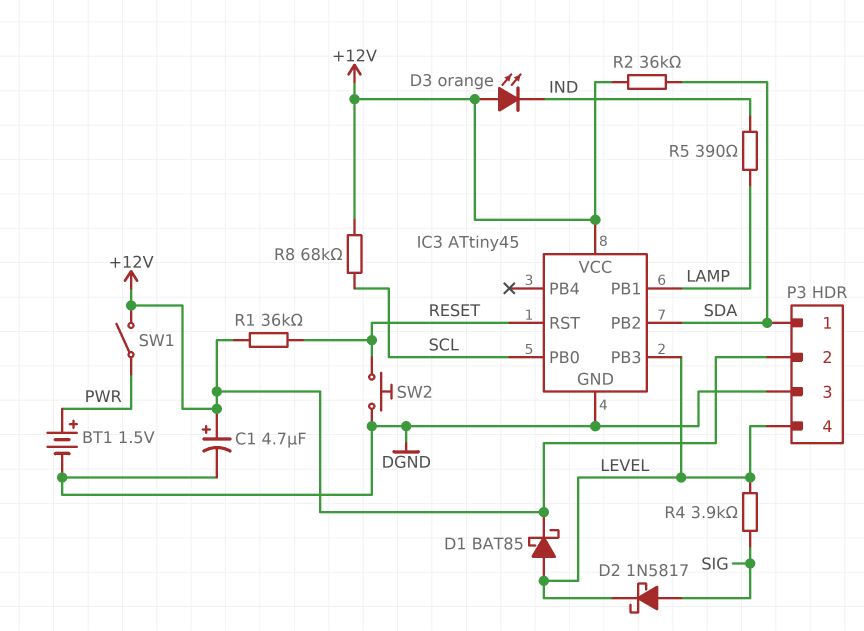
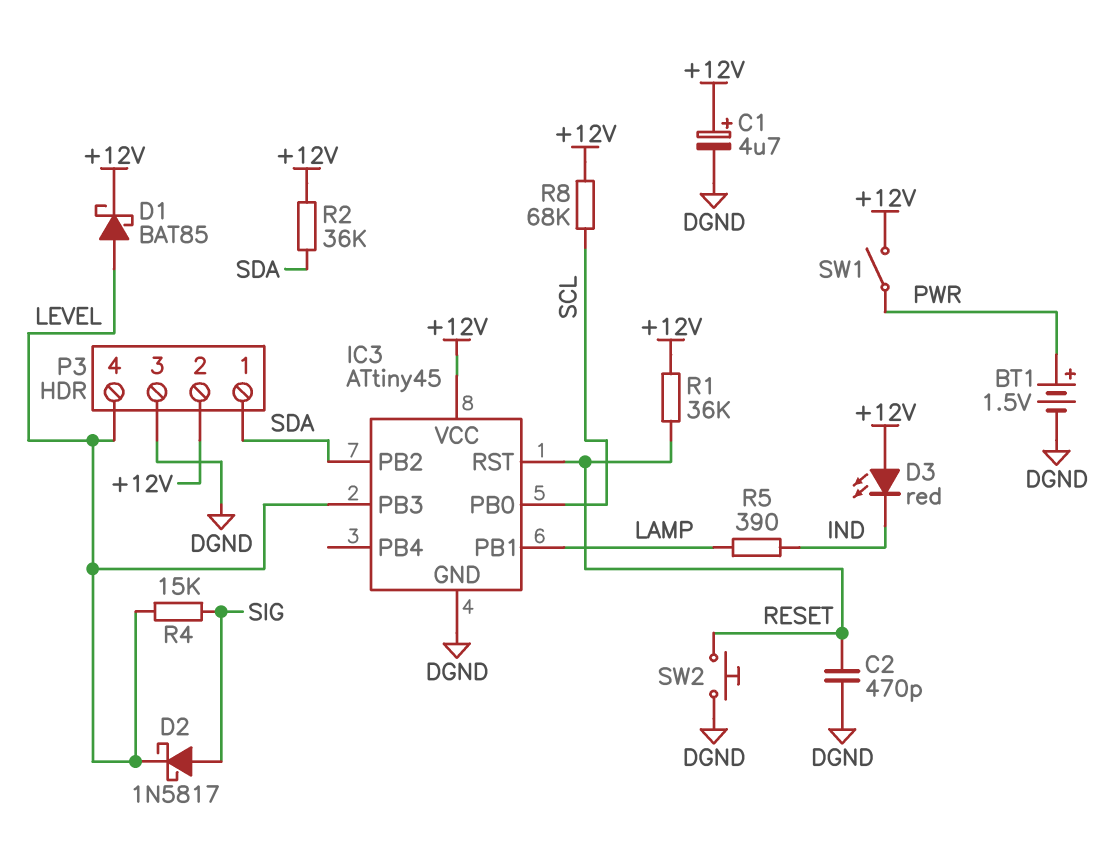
C2: none -> 470pF (DGND, RESET)
D3: LED orange (A +12V, K IND) -> LED red (A +12V, K IND)
R4: 3.9k (LEVEL, SIG) -> 15k (LEVEL, SIG)

